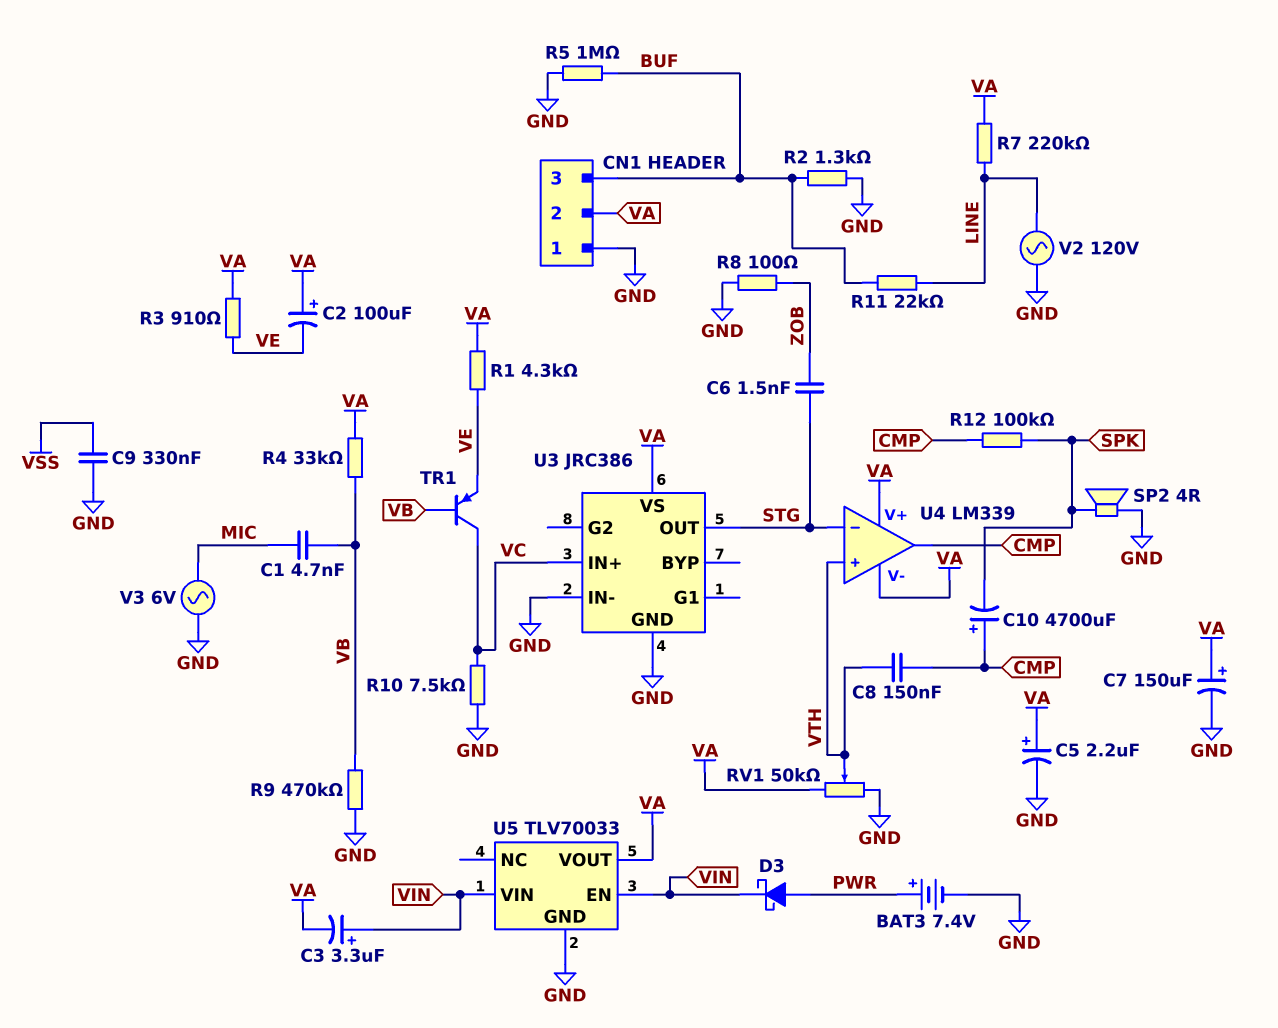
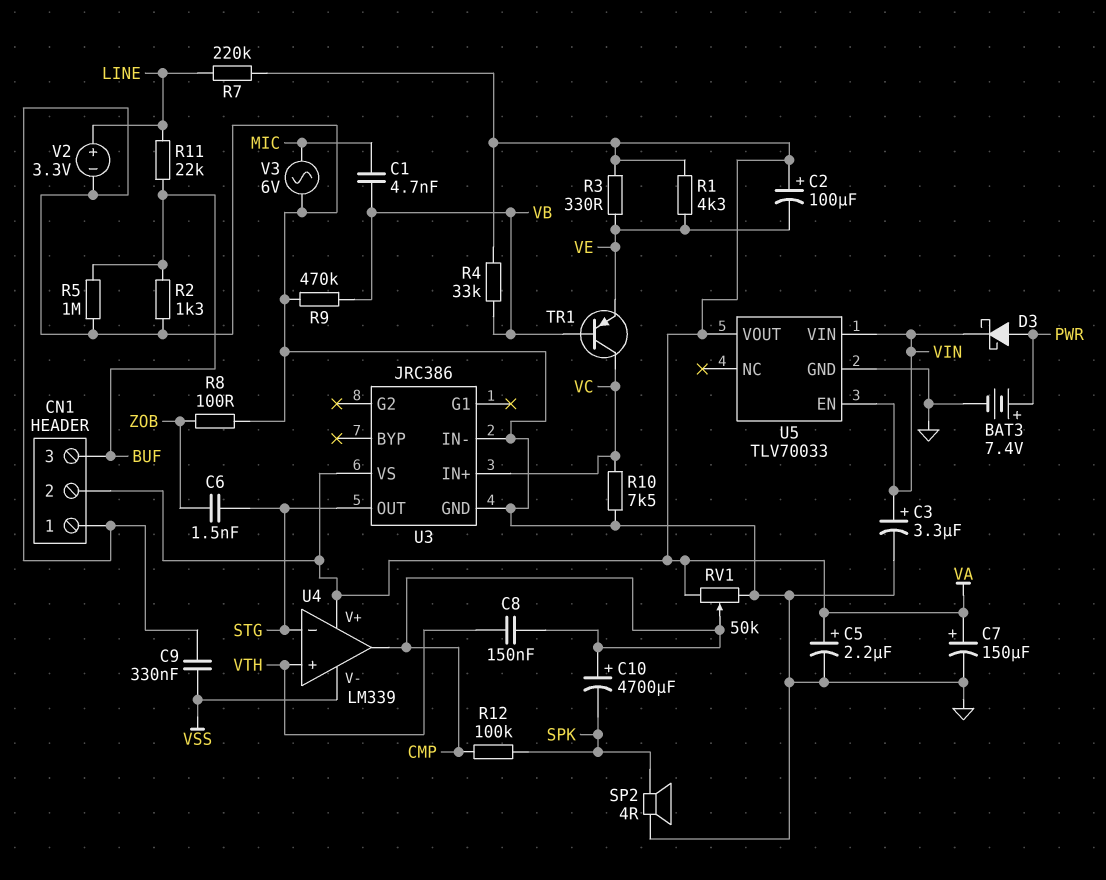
C3: 3.3uF (plus VIN, minus VA) -> 3.3uF (plus VIN, minus GND)
R3: 910 (VA, VE) -> 330 (VA, VE)
RV1: 50k (GND, VA, wiper VTH) -> 50k (GND, VA, wiper CMP)
U4 pin V-: VA -> VSS
V2: AC 120V (GND, LINE) -> 3.3V (plus LINE, minus GND)

